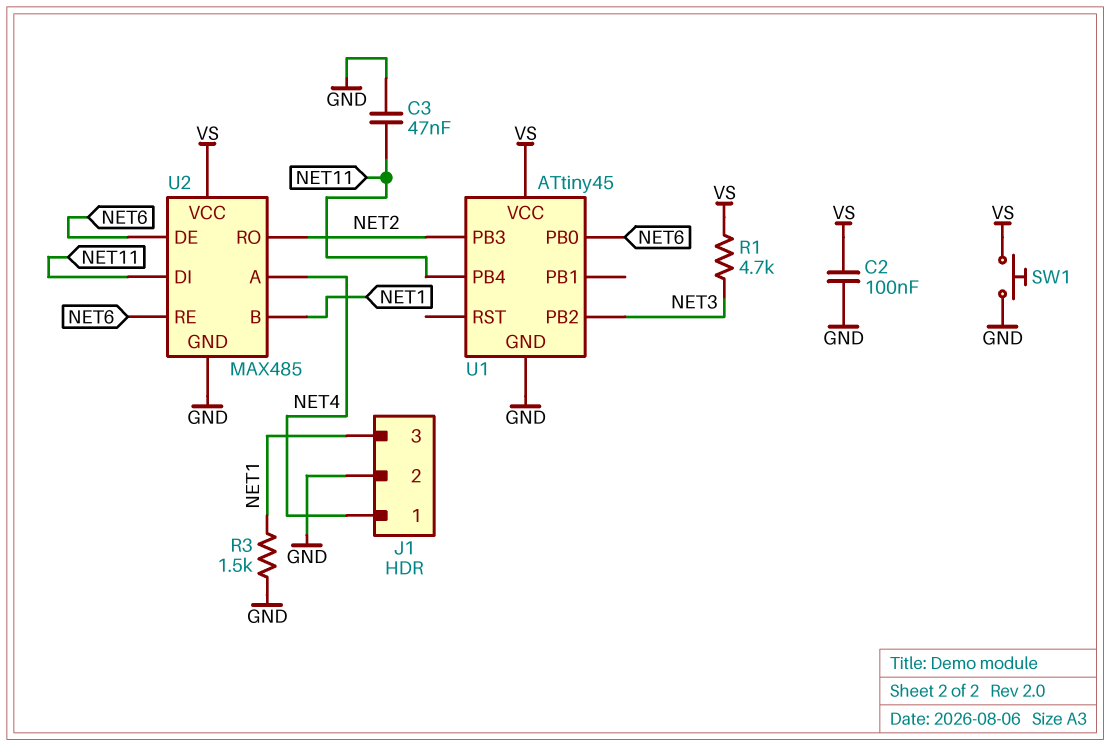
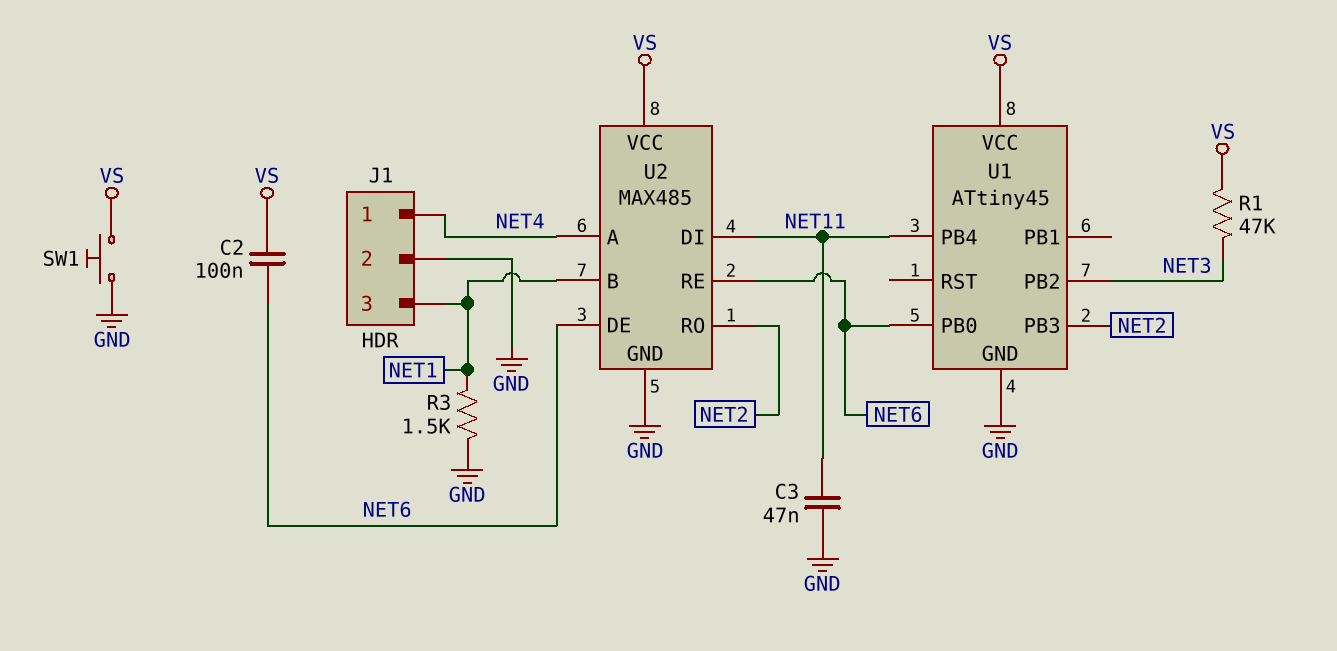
C2: 100nF (GND, VS) -> 100nF (NET6, VS)
R1: 4.7k (NET3, VS) -> 47k (NET3, VS)

